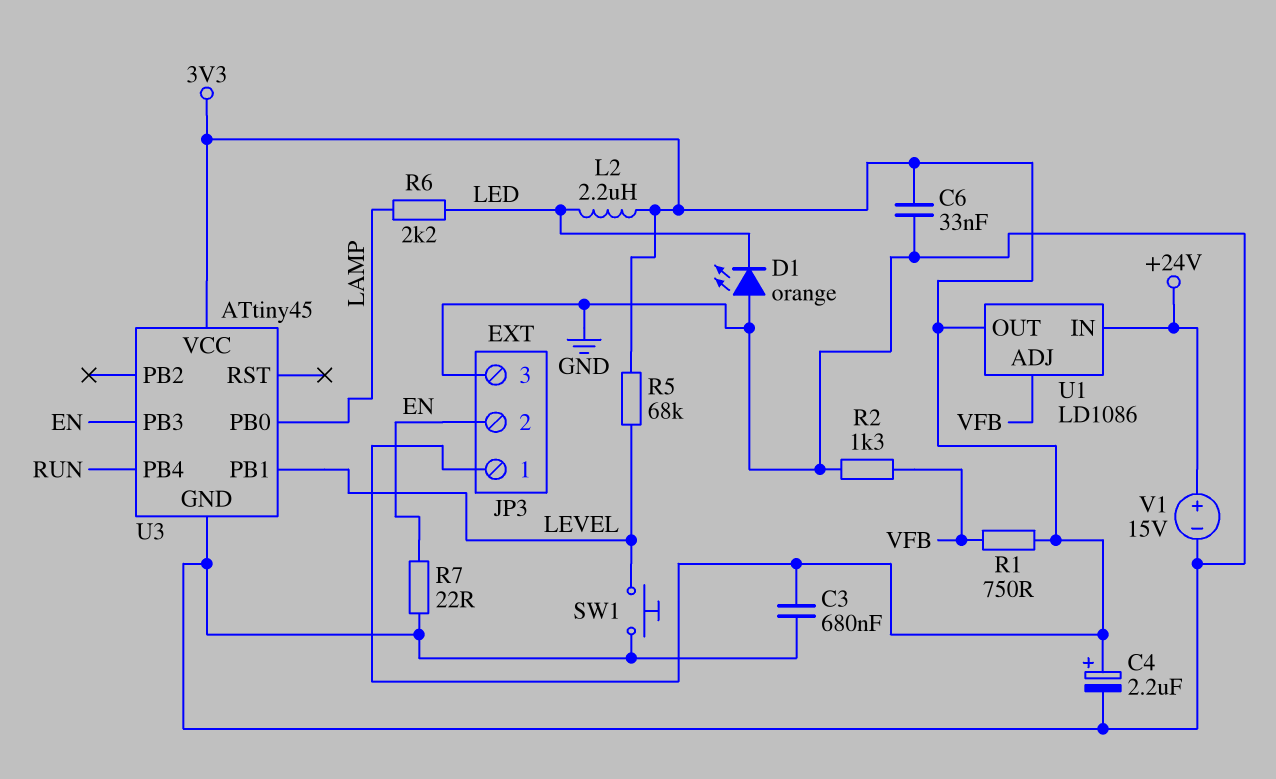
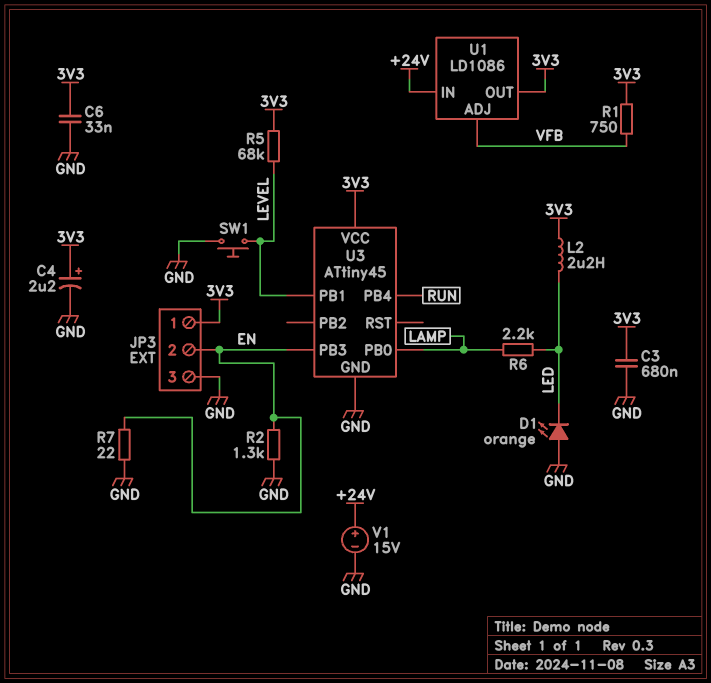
R2: 1.3k (GND, VFB) -> 1.3k (EN, GND)

